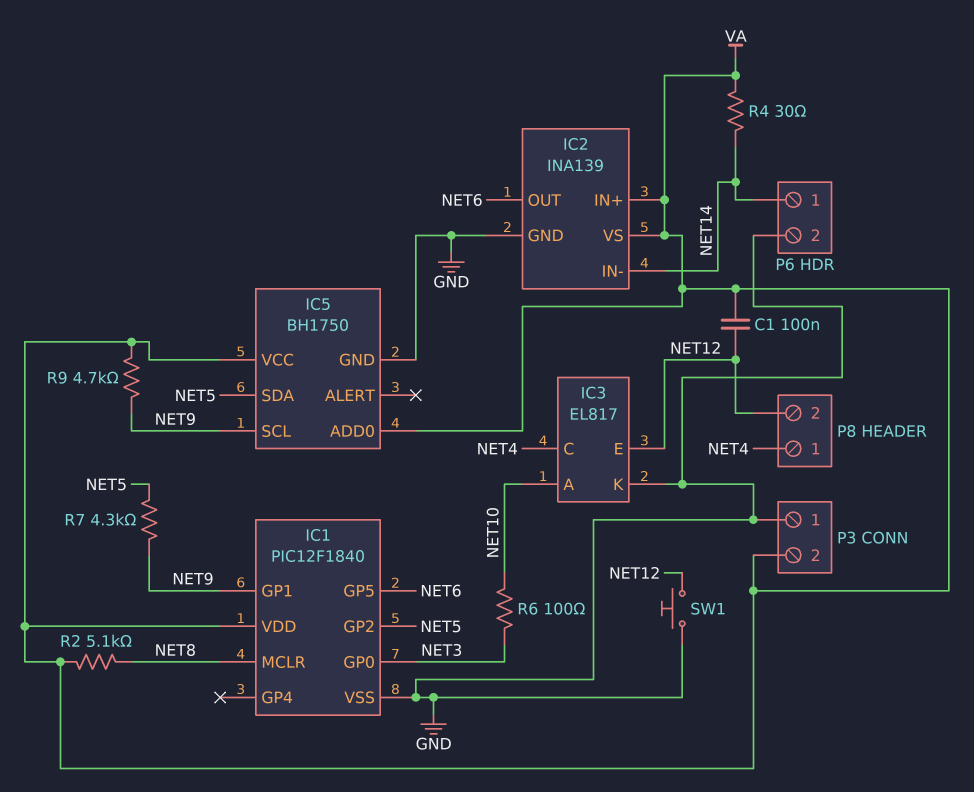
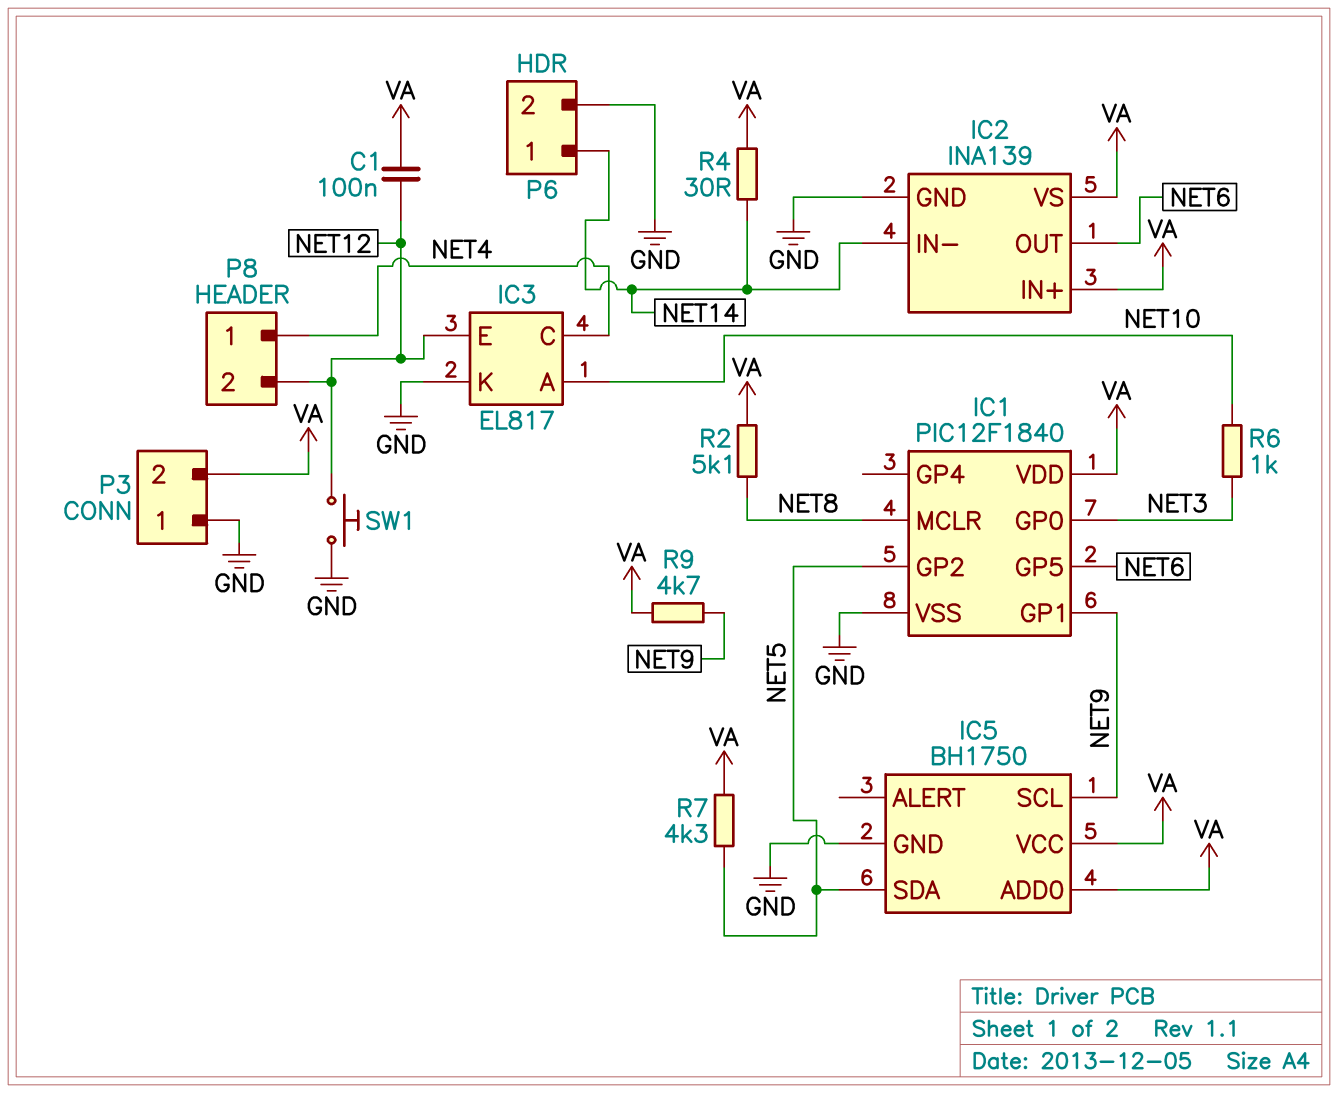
R6: 100 (NET3, NET10) -> 1k (NET3, NET10)
R7: 4.3k (NET5, NET9) -> 4.3k (NET5, VA)

